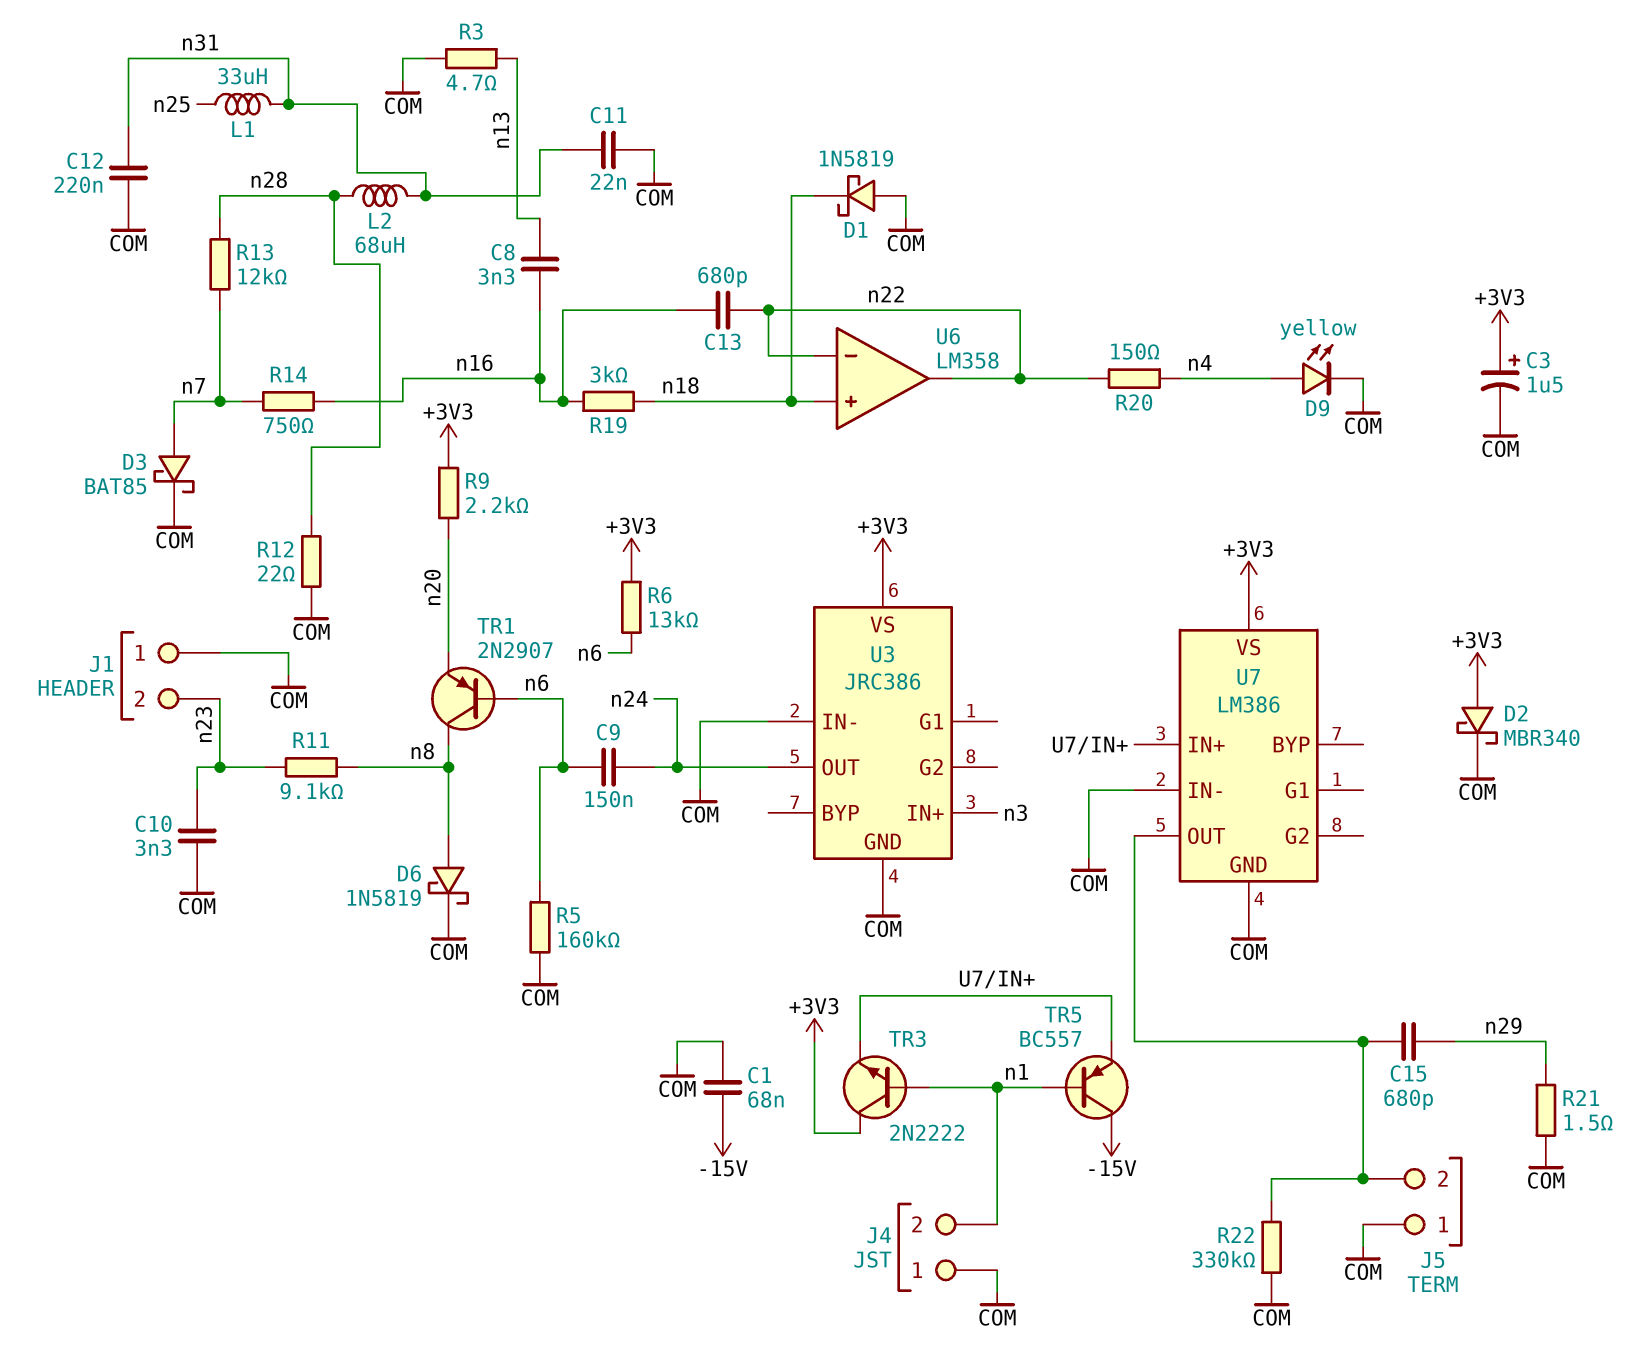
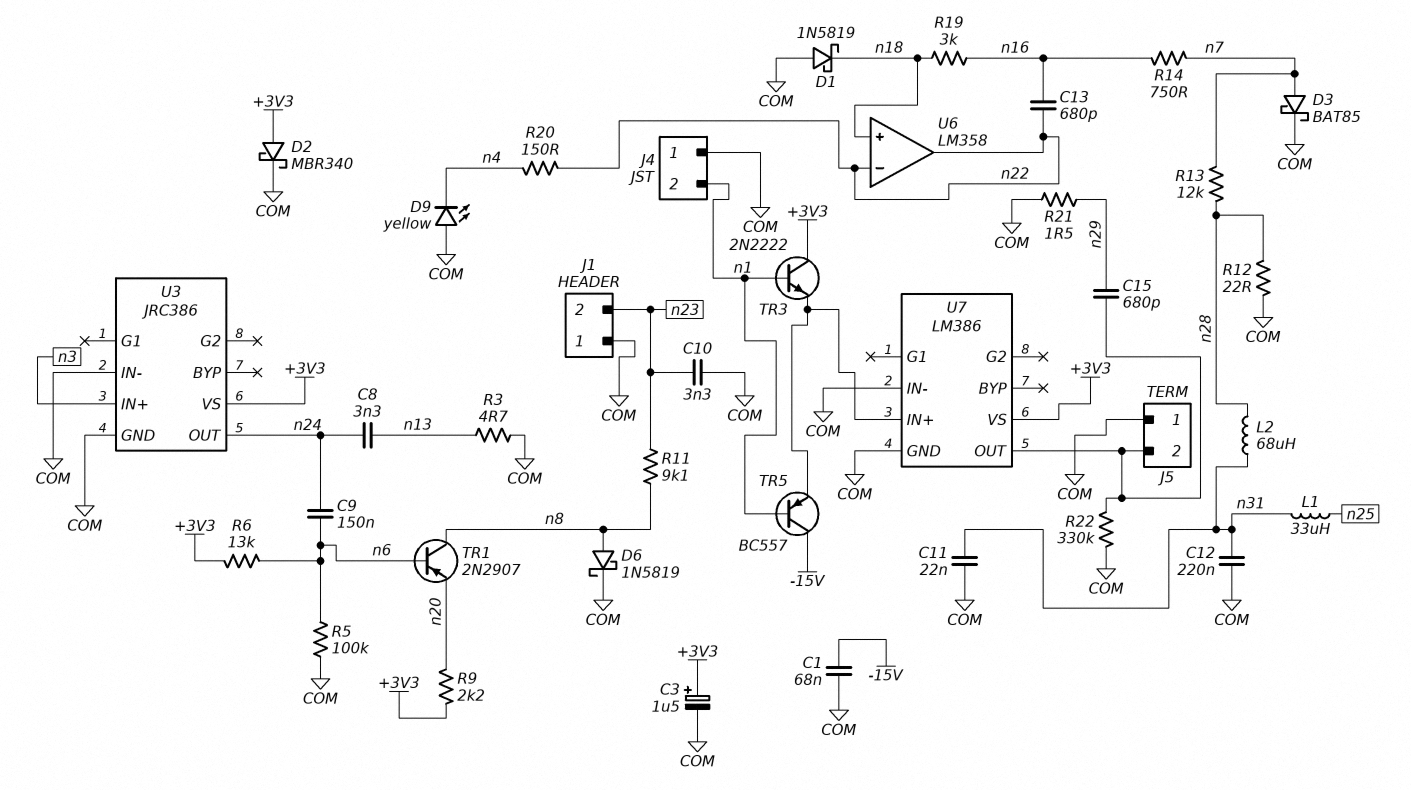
C8: 3.3nF (n13, n16) -> 3.3nF (n13, n24)
D9: LED yellow (A n4, K COM) -> LED yellow (A COM, K n4)
R5: 160k (COM, n6) -> 100k (COM, n6)

